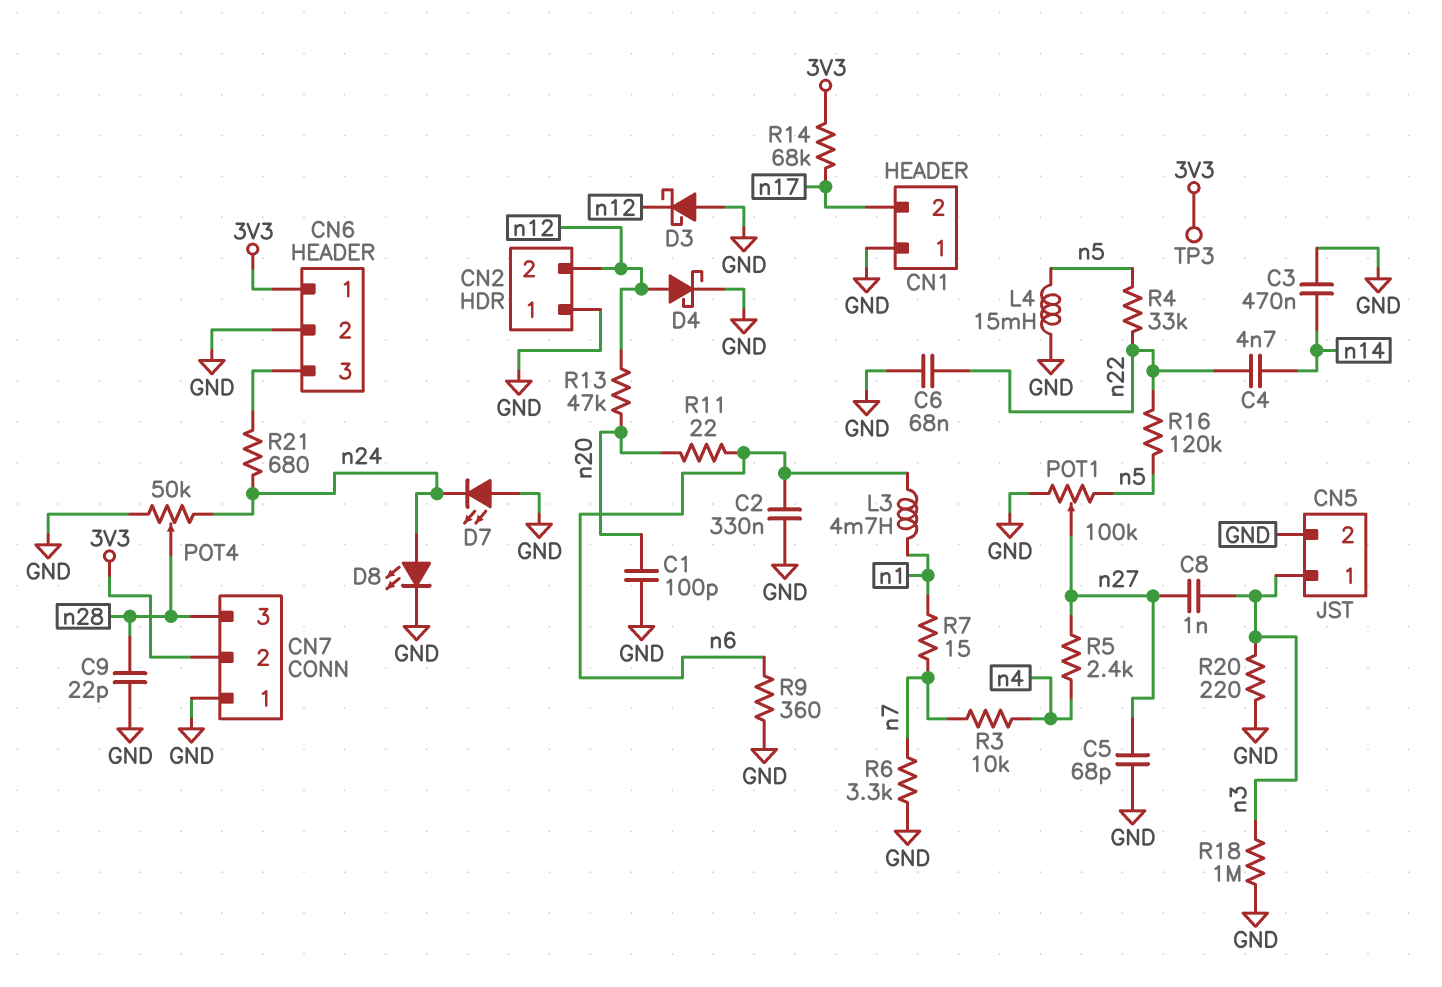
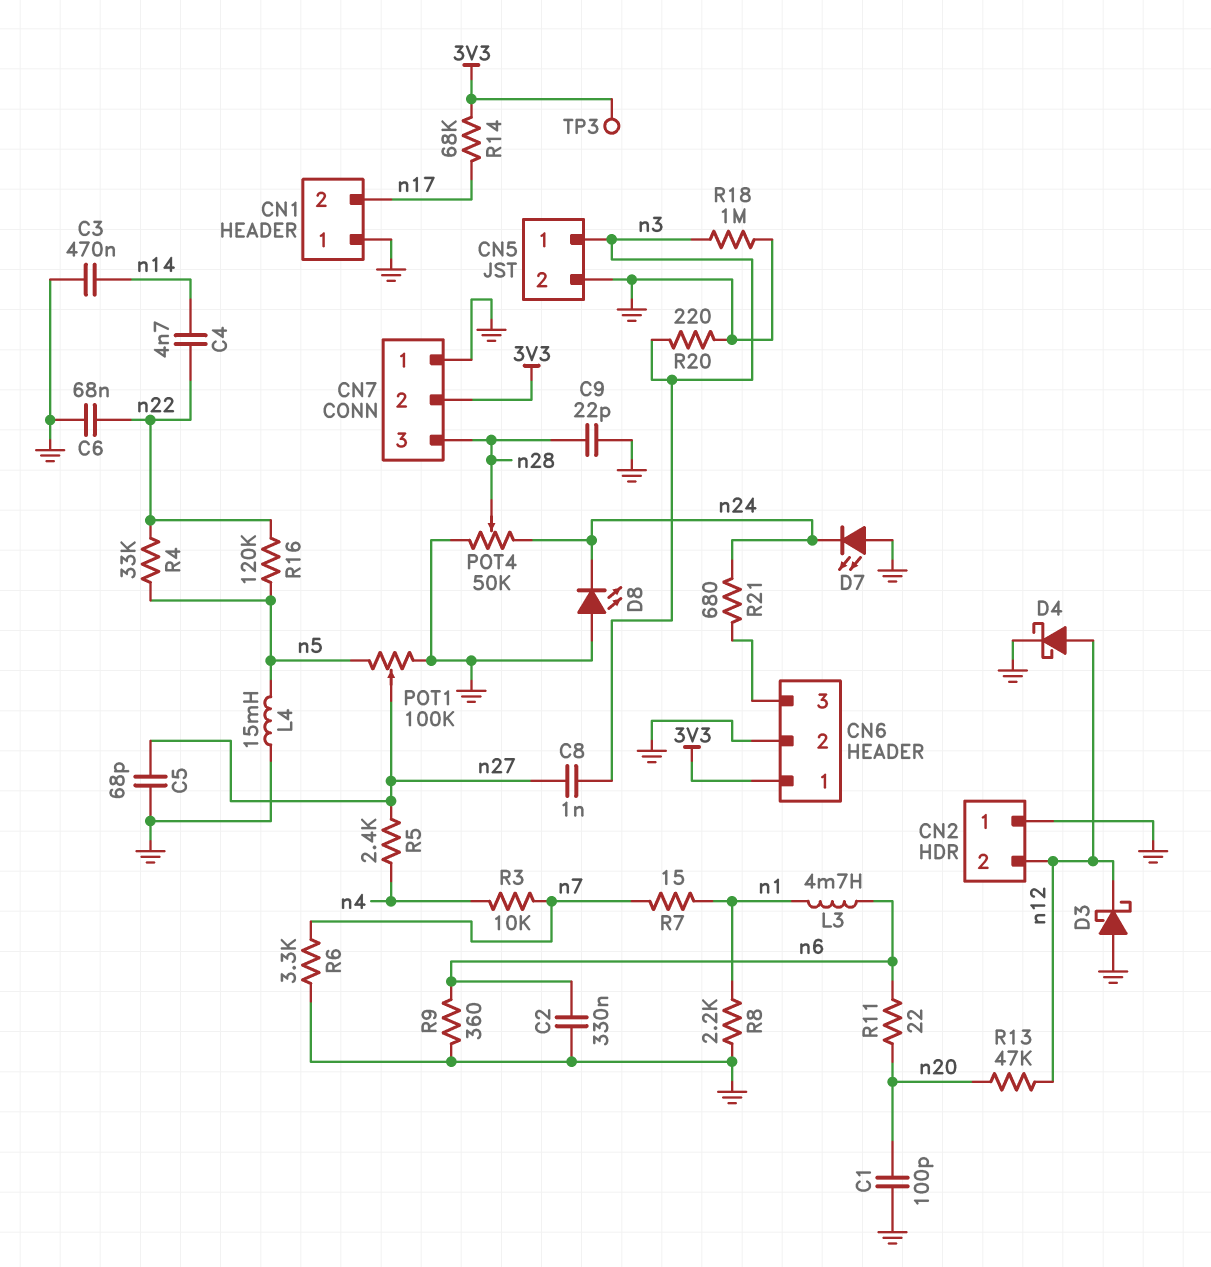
D8: LED (A n24, K GND) -> LED (A GND, K n24)
R8: none -> 2.2k (GND, n1)

